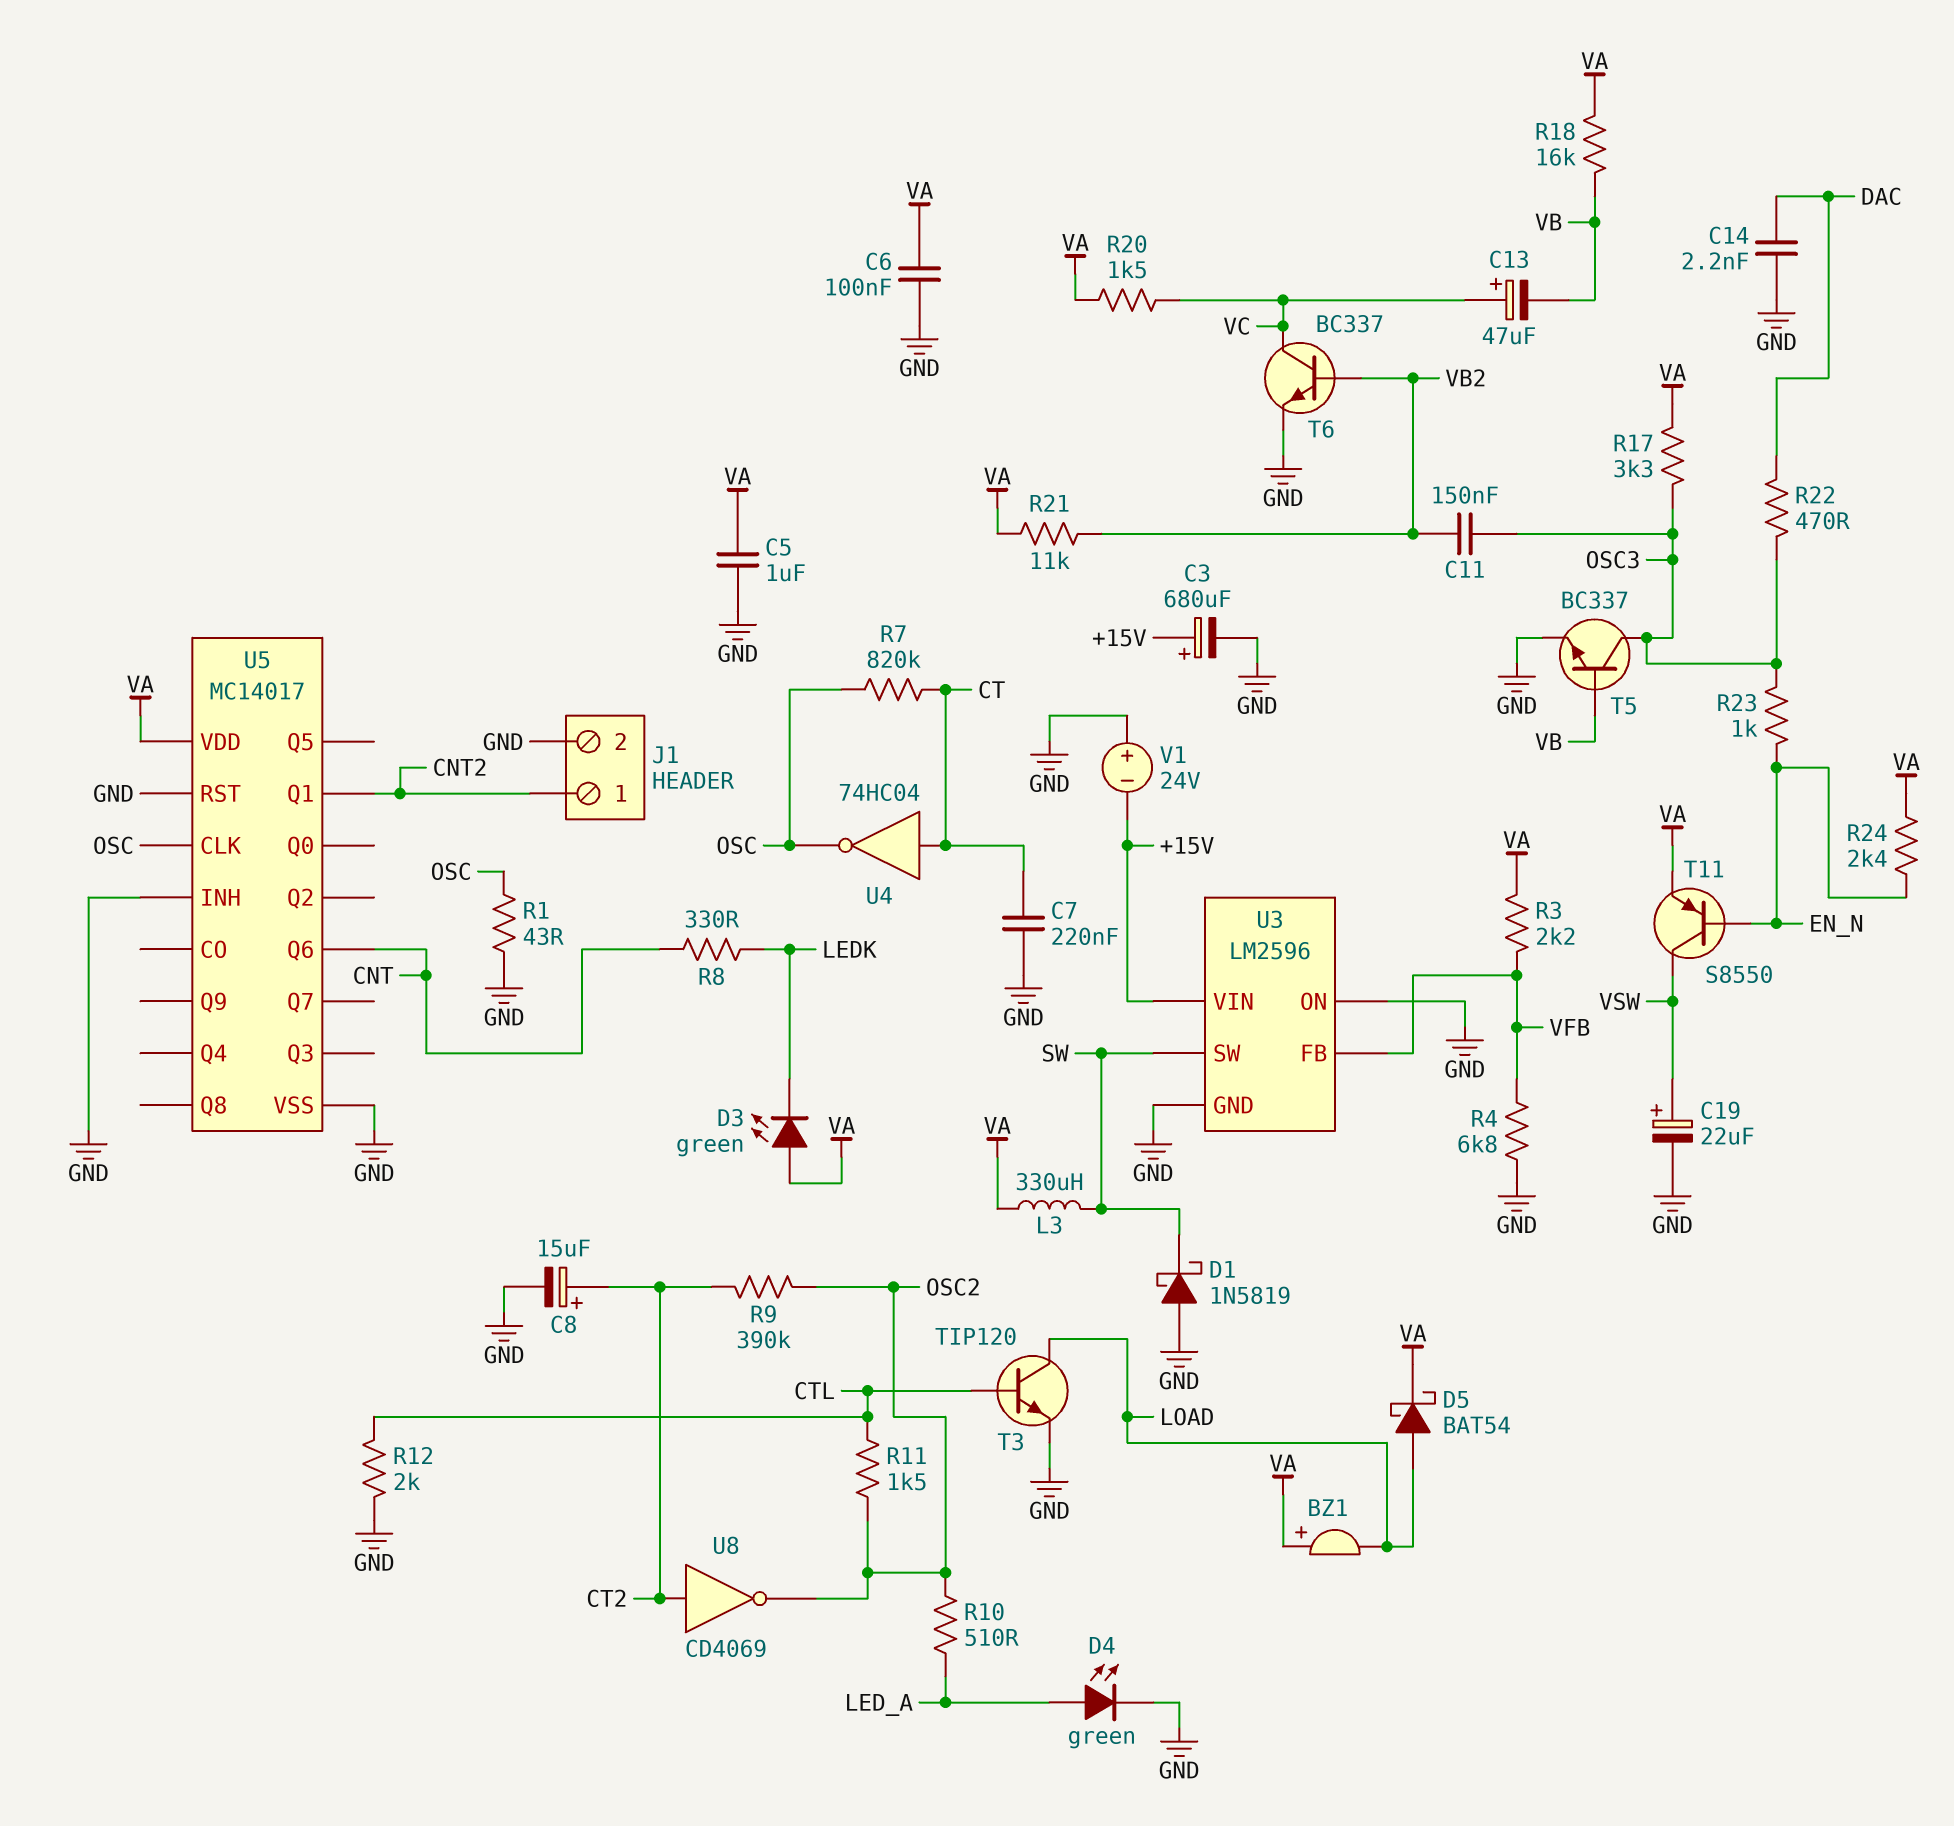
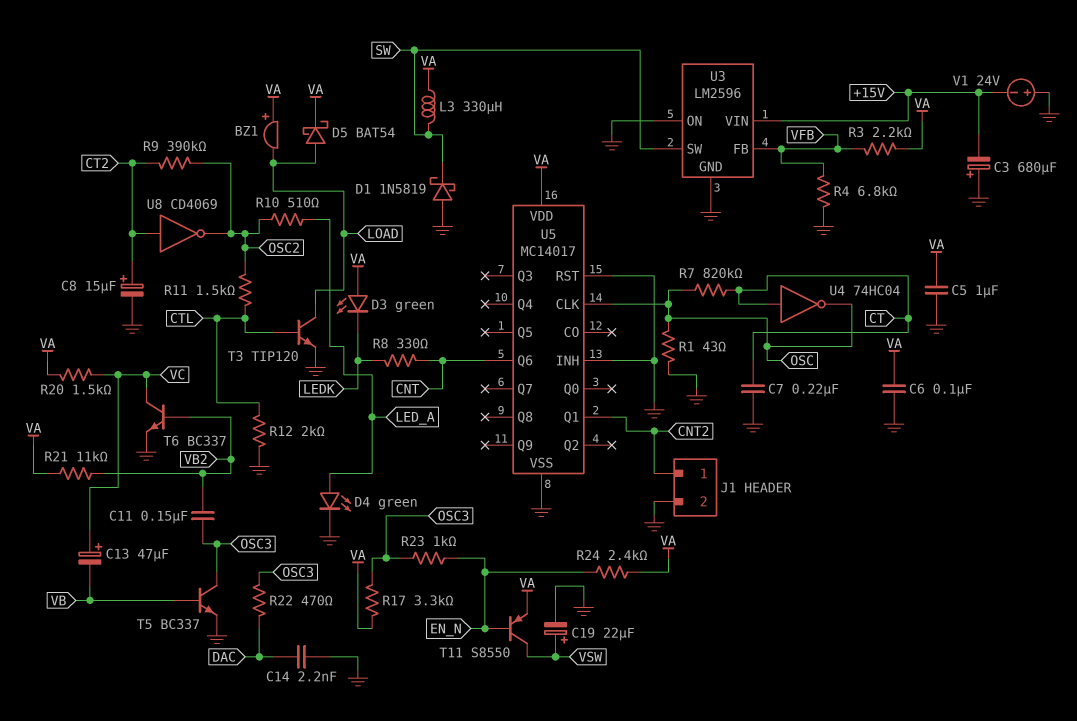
C3: 680uF (plus +15V, minus GND) -> 680uF (plus GND, minus +15V)
R18: 16k (VA, VB) -> none

